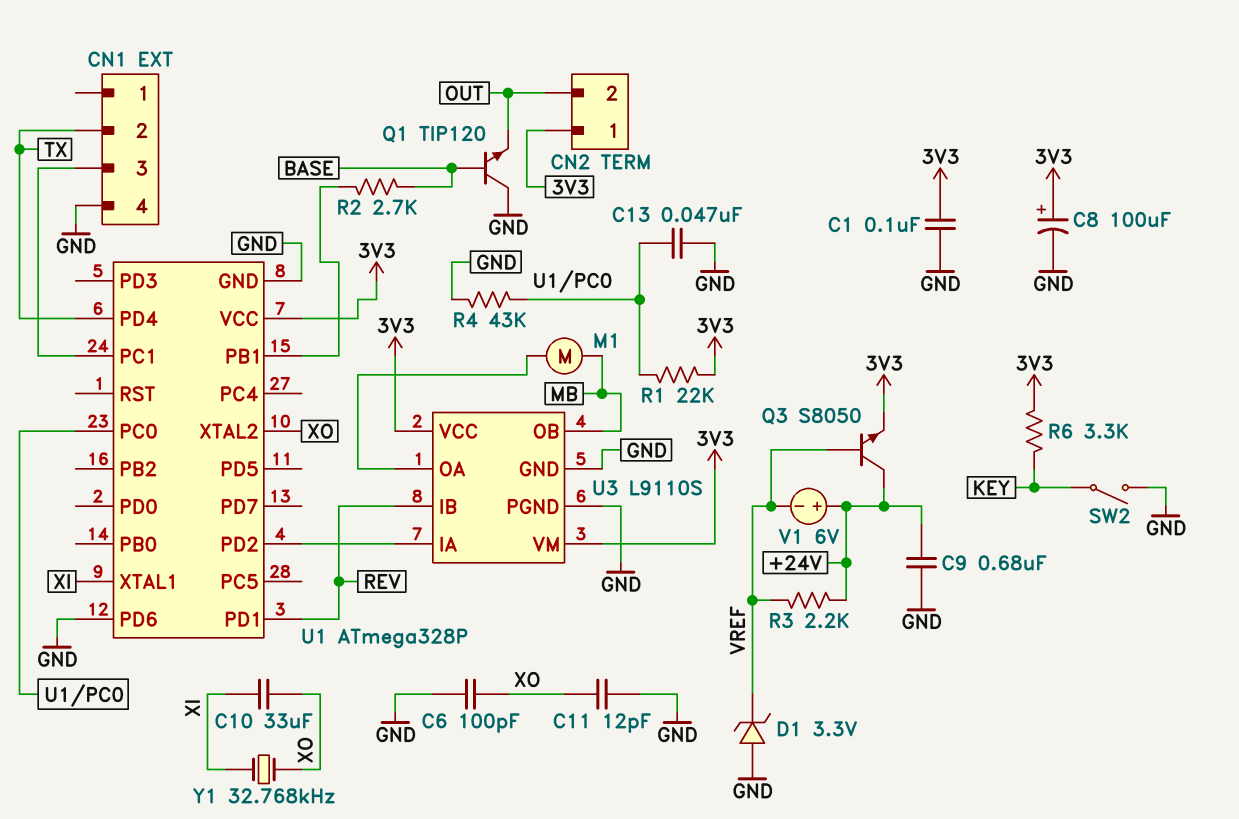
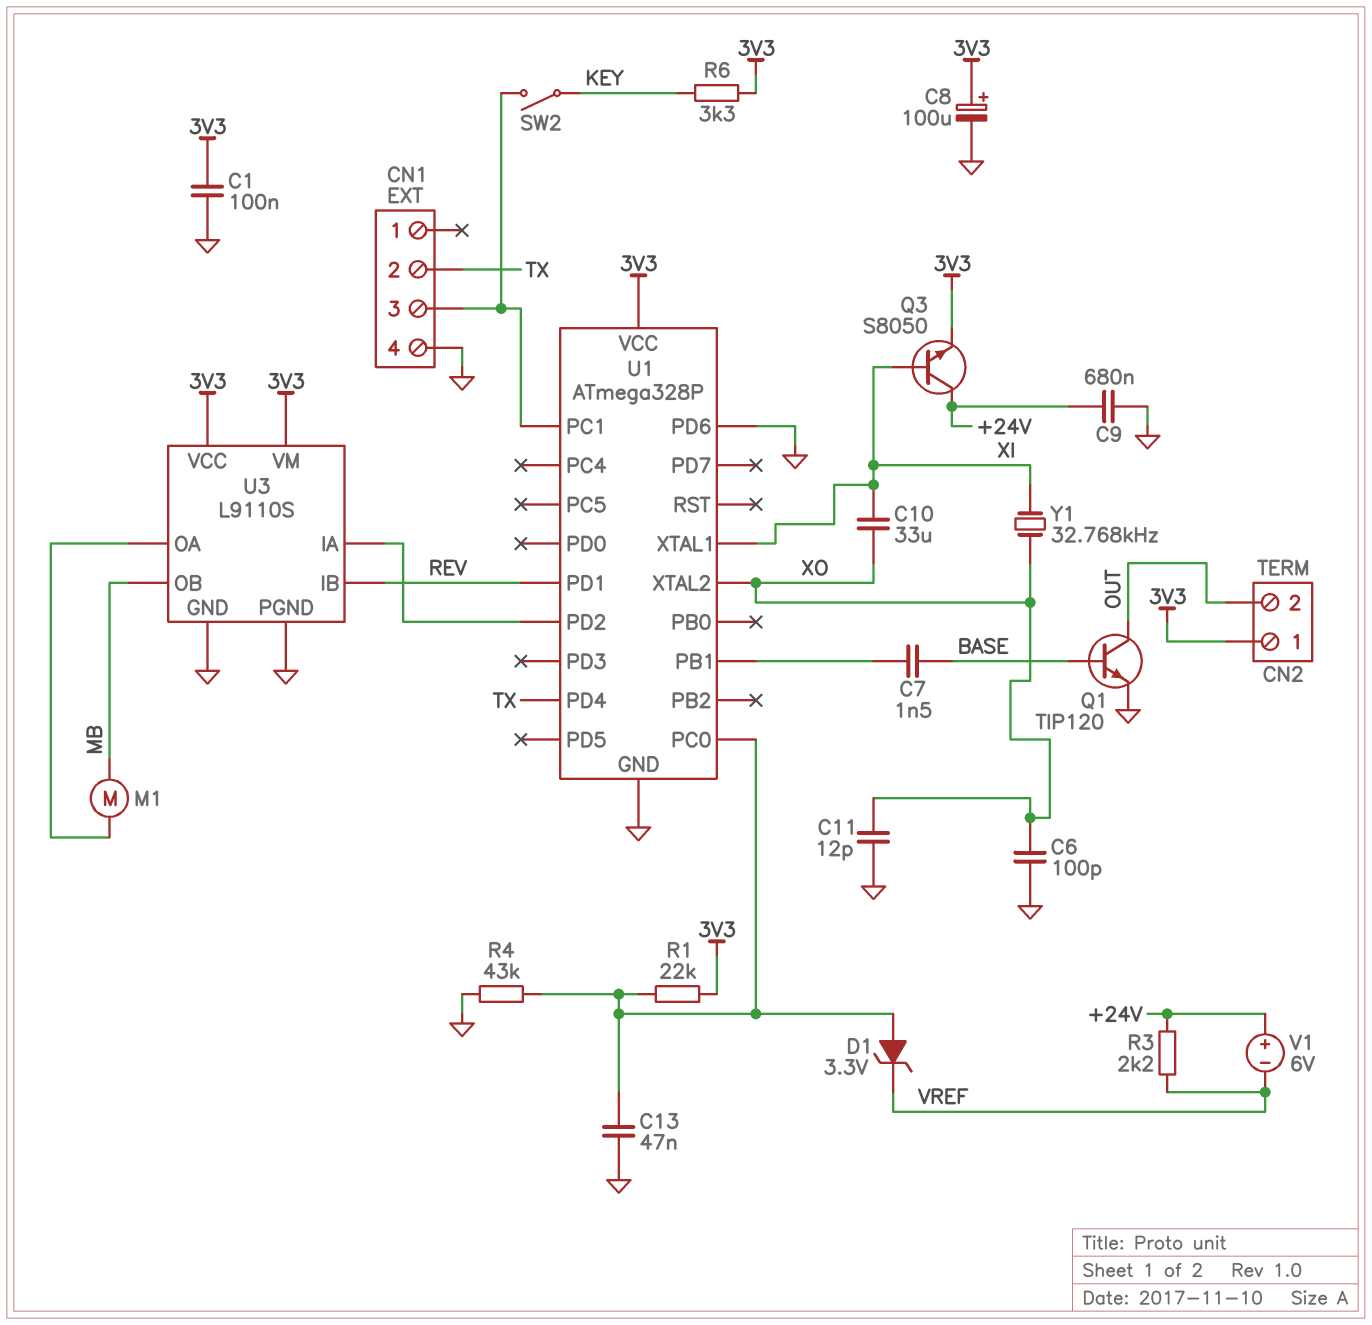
C7: none -> 1.5nF (BASE, U1/PB1)
D1: zener 3.3V (A GND, K VREF) -> zener 3.3V (A U1/PC0, K VREF)
Q1: NPN TIP120 (B BASE, C GND, E OUT) -> NPN TIP120 (B BASE, C OUT, E GND)
Q3: NPN S8050 (B VREF, C +24V, E 3V3) -> NPN S8050 (B XI, C +24V, E 3V3)
R2: 2.7k (BASE, U1/PB1) -> none
SW2: switch (GND, KEY) -> switch (CN1/3, KEY)

